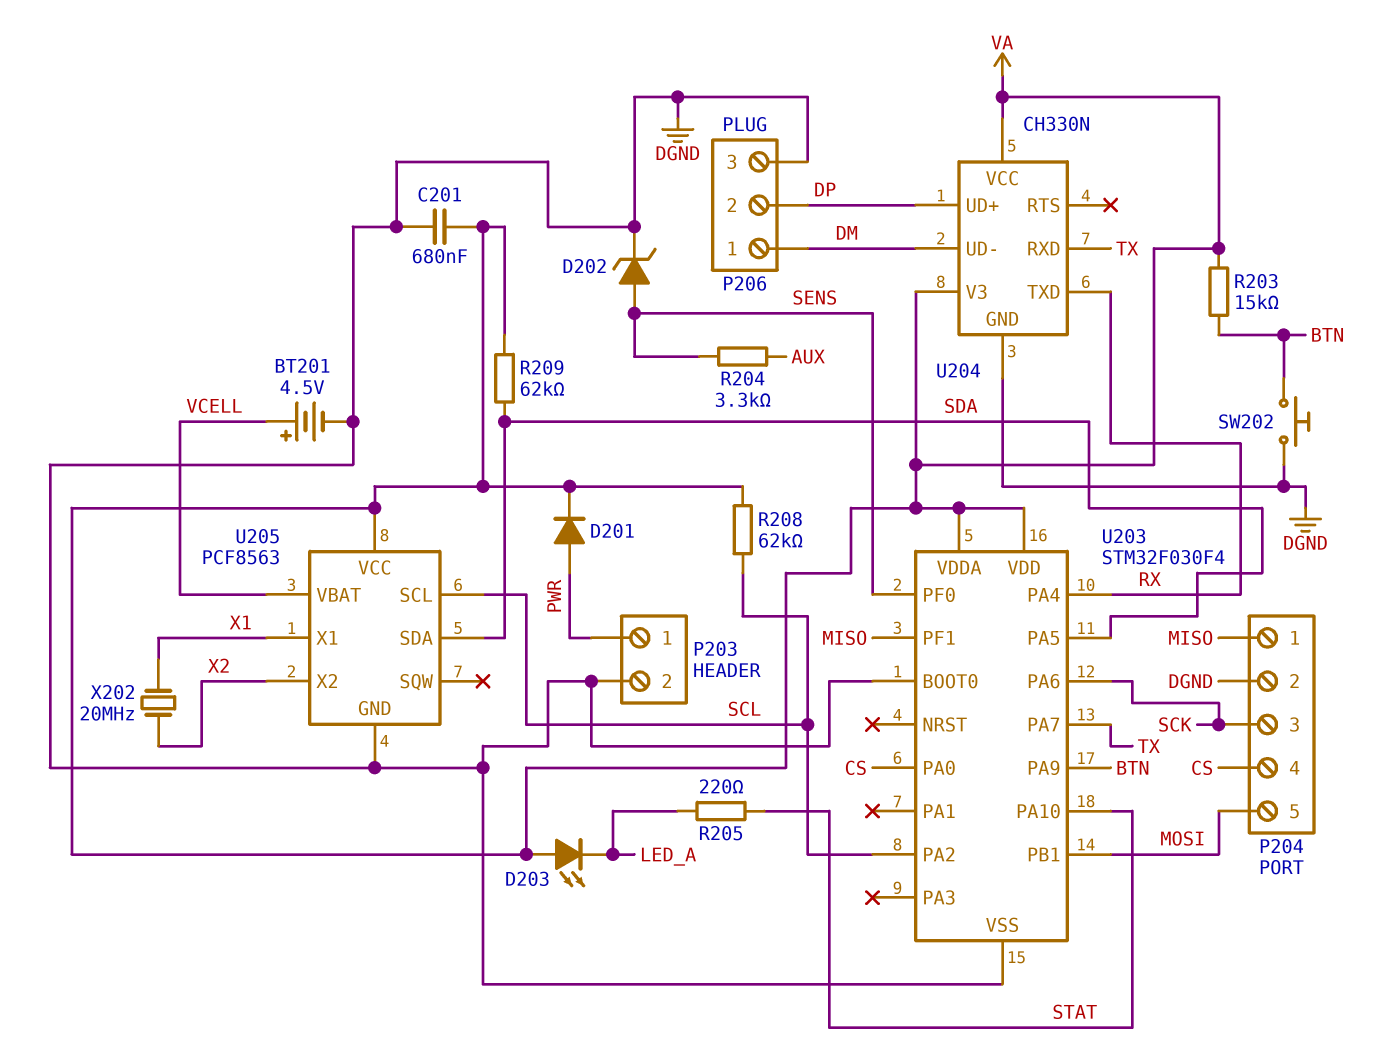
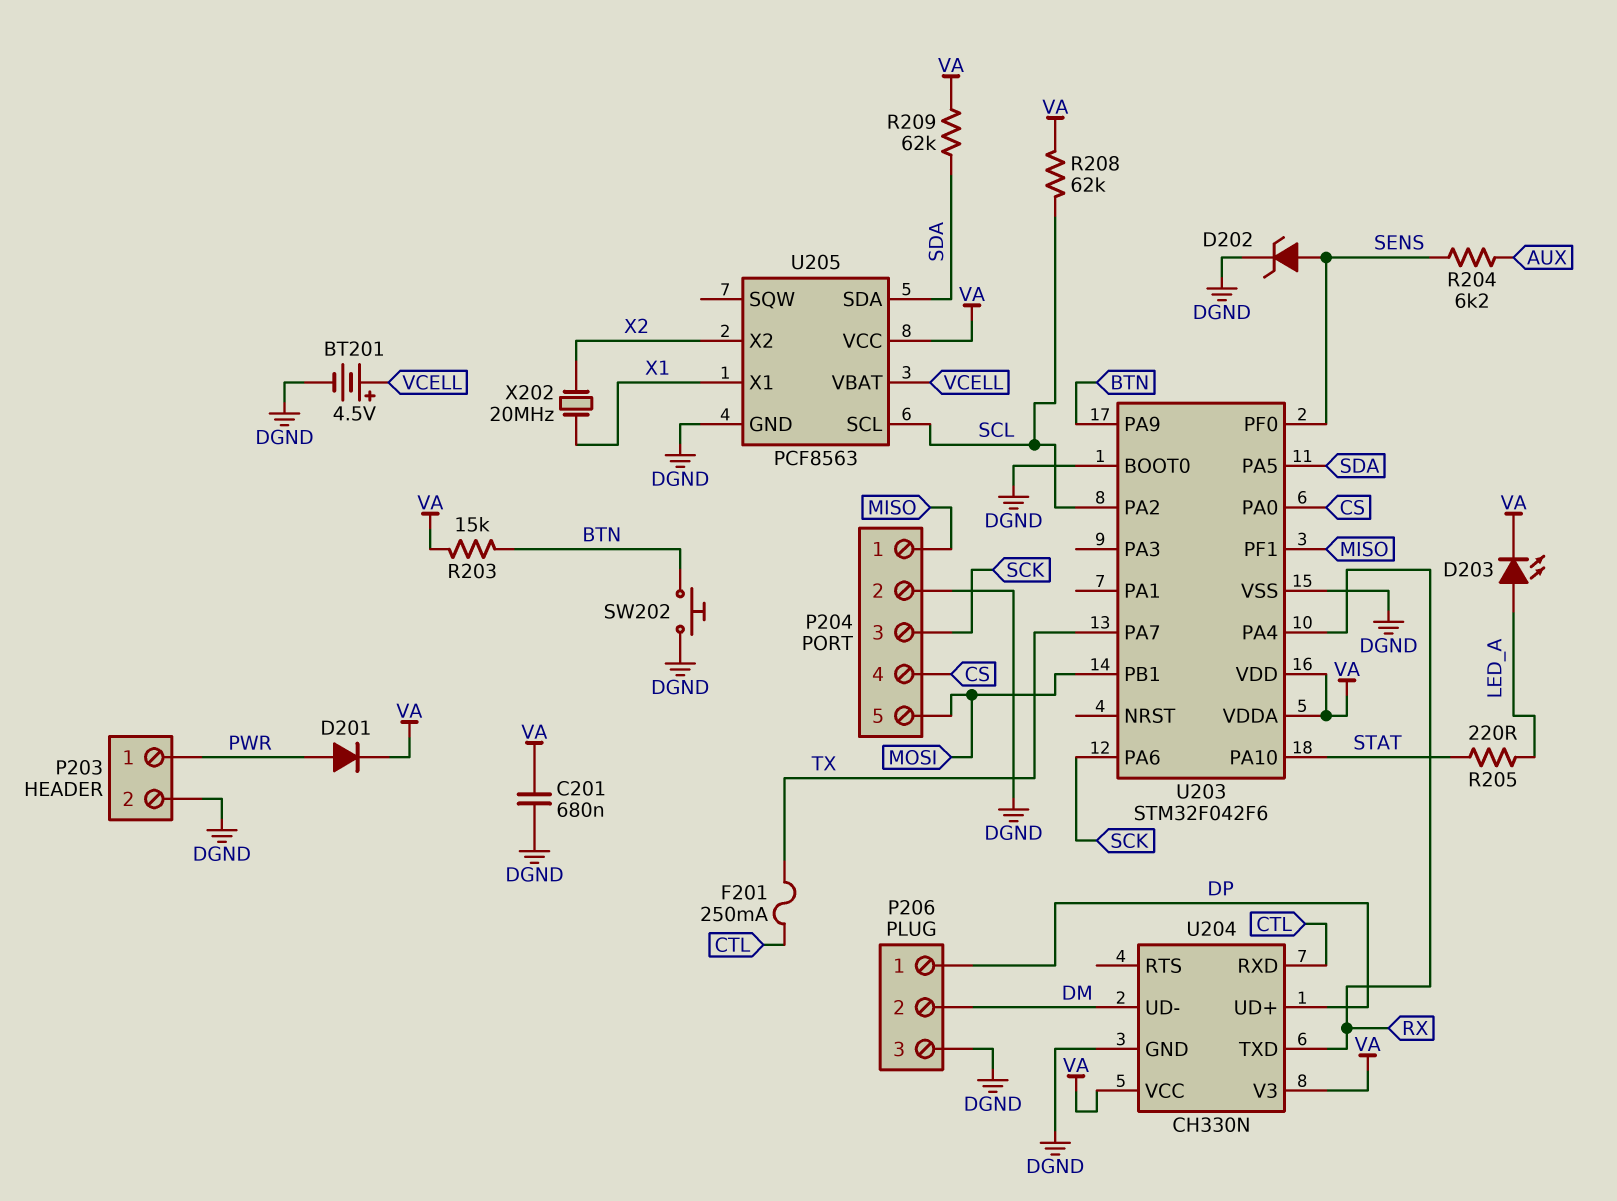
D203: LED (A VA, K LED_A) -> LED (A LED_A, K VA)
F201: none -> 250mA (CTL, TX)
P206 pin 1: DM -> DP
P206 pin 2: DP -> DM
R204: 3.3k (AUX, SENS) -> 6.2k (AUX, SENS)
U203: STM32F030F4 -> STM32F042F6
U204 pin RXD: TX -> CTL

